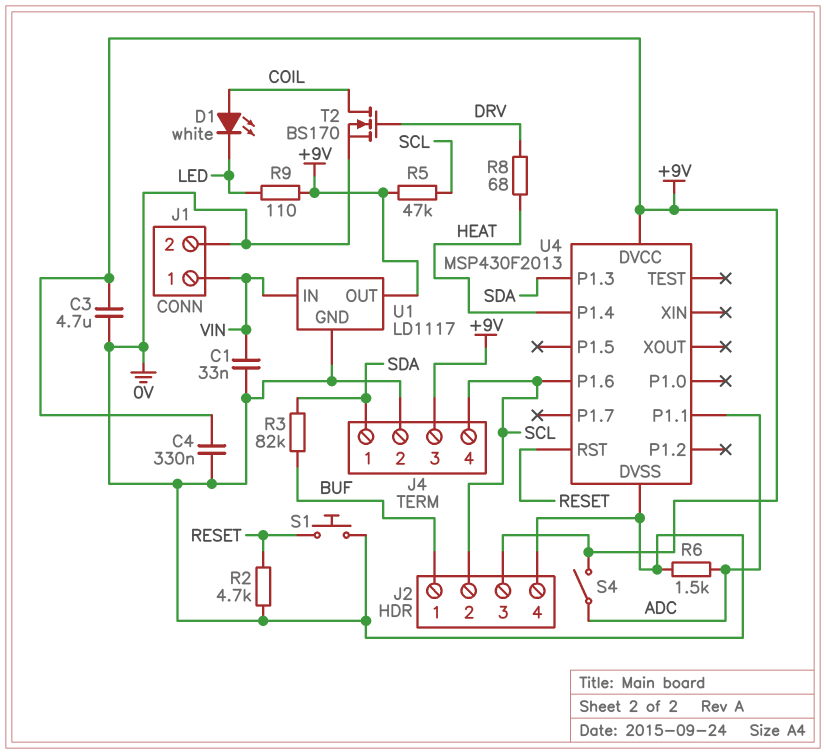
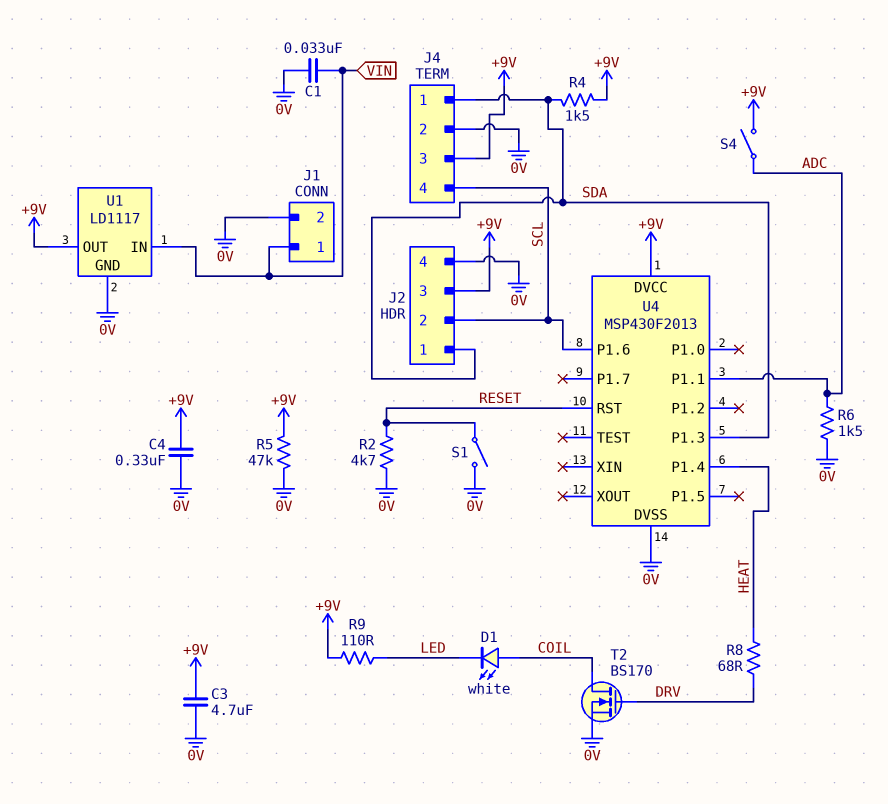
J2 pin 1: BUF -> SDA
R3: 82k (BUF, SDA) -> none
R4: none -> 1.5k (+9V, SDA)
R5: 47k (+9V, SCL) -> 47k (+9V, 0V)
S1: button (0V, RESET) -> switch (0V, RESET)

